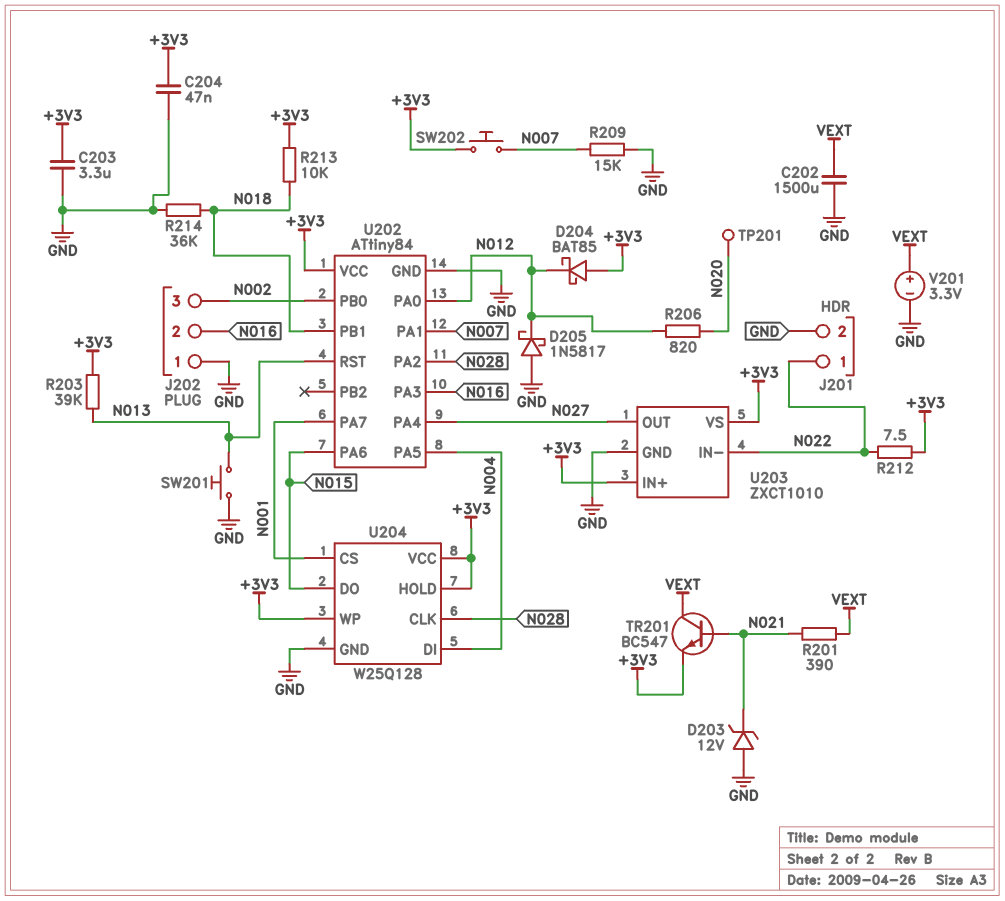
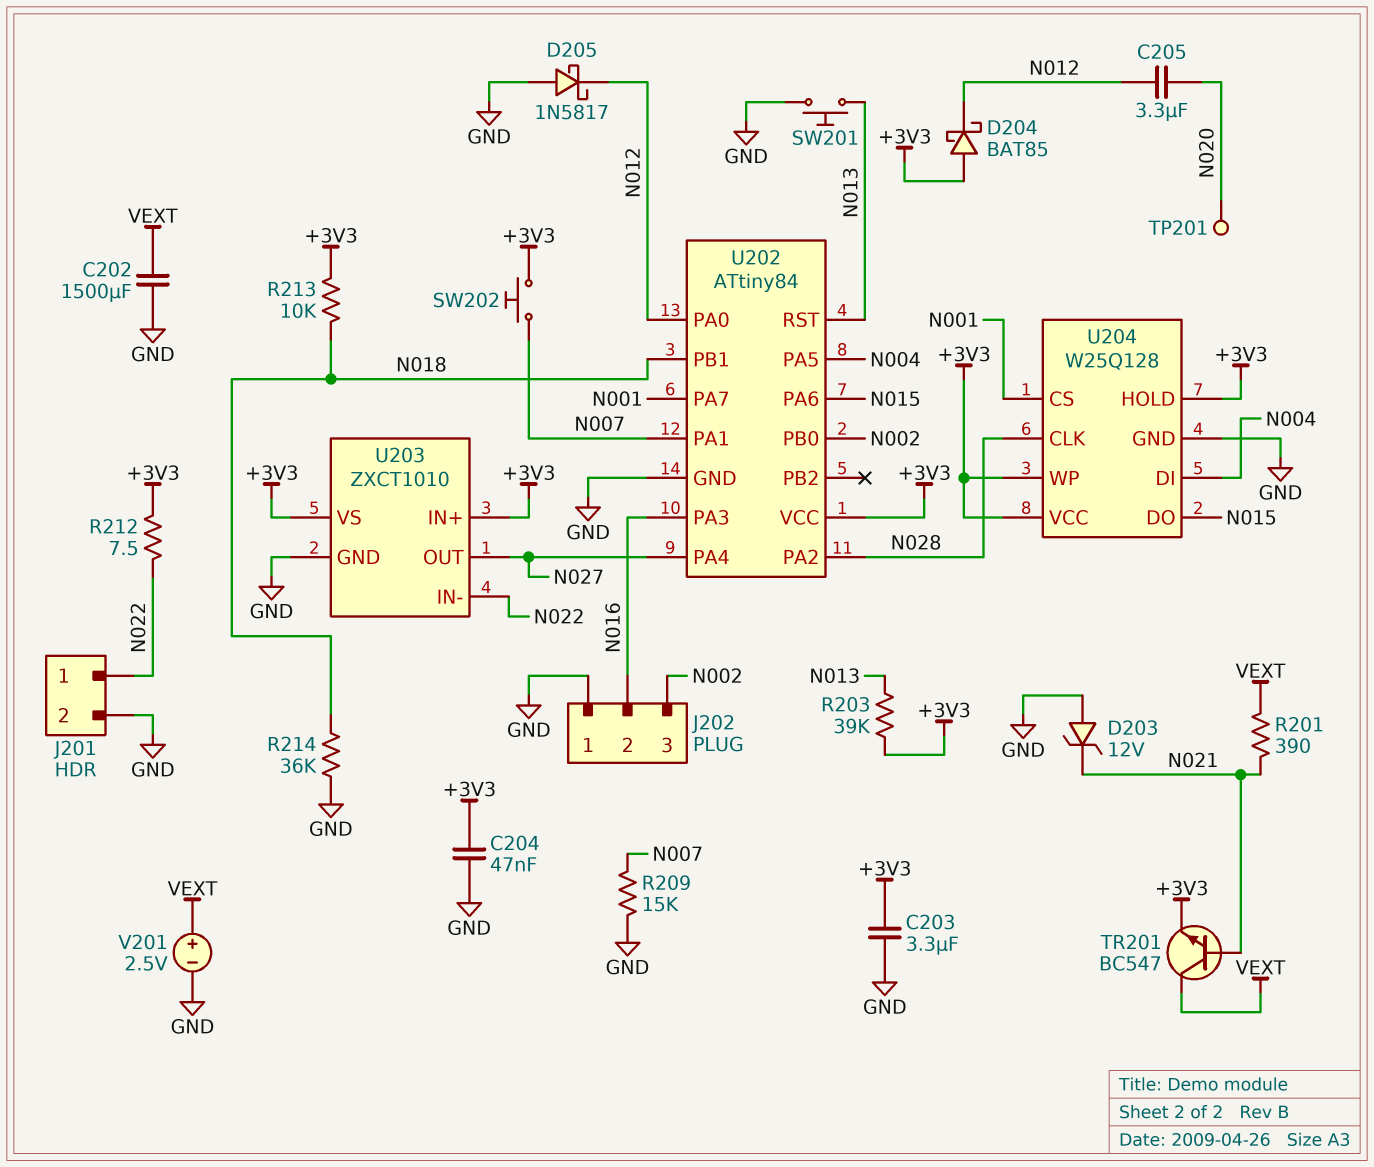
C205: none -> 3.3uF (N012, N020)
R206: 820 (N012, N020) -> none
V201: 3.3V (plus VEXT, minus GND) -> 2.5V (plus VEXT, minus GND)

